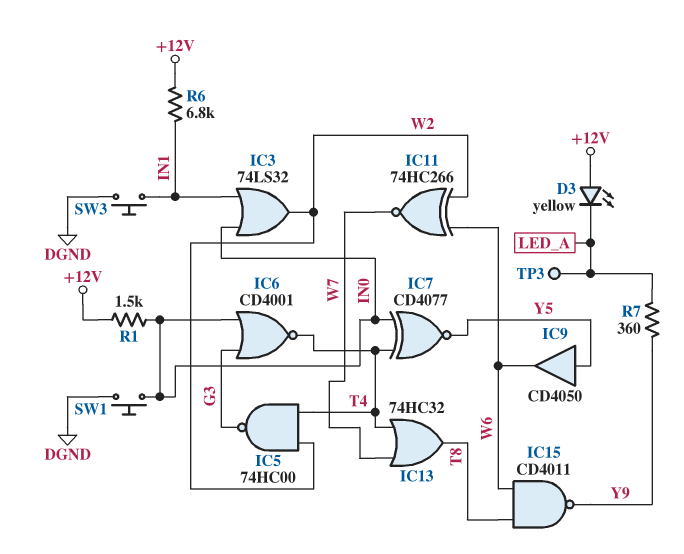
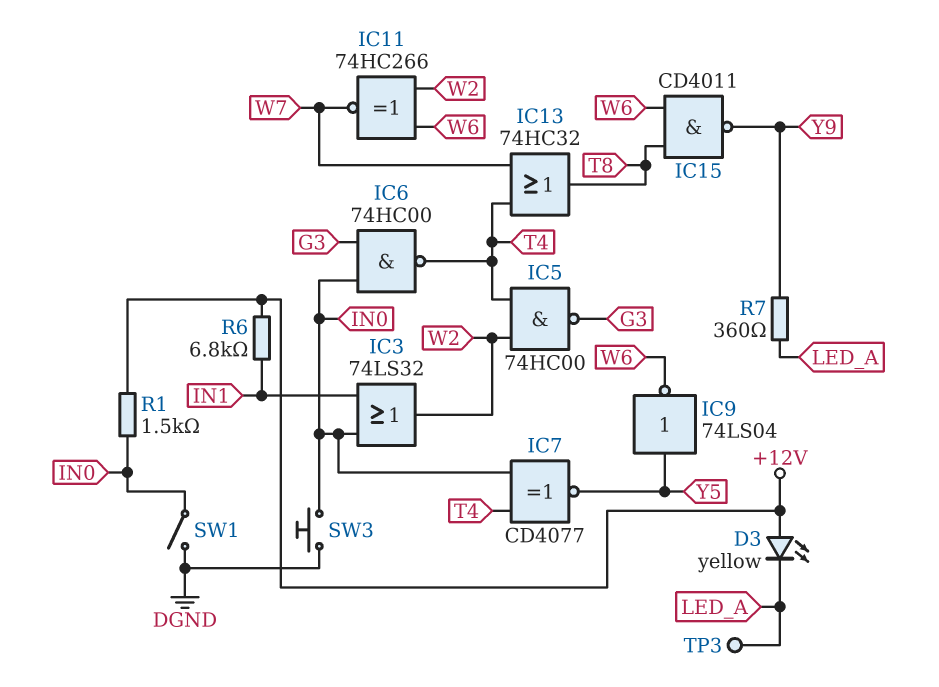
IC6: NOR CD4001 (in G3, in IN0, out T4) -> NAND 74HC00 (in G3, in IN0, out T4)
IC9: buffer CD4050 (in Y5, out W6) -> NOT 74LS04 (in Y5, out W6)
SW1: button (DGND, IN0) -> switch (DGND, IN0)
SW3: button (DGND, IN1) -> button (DGND, IN0)

